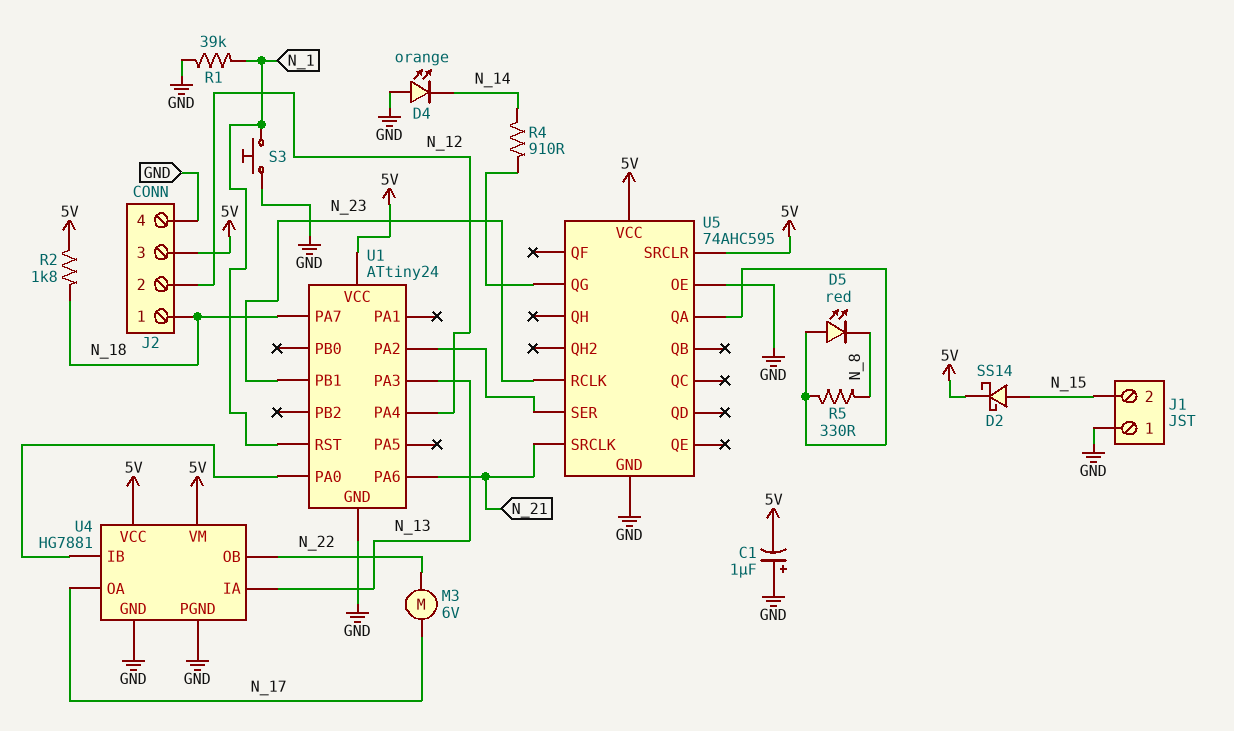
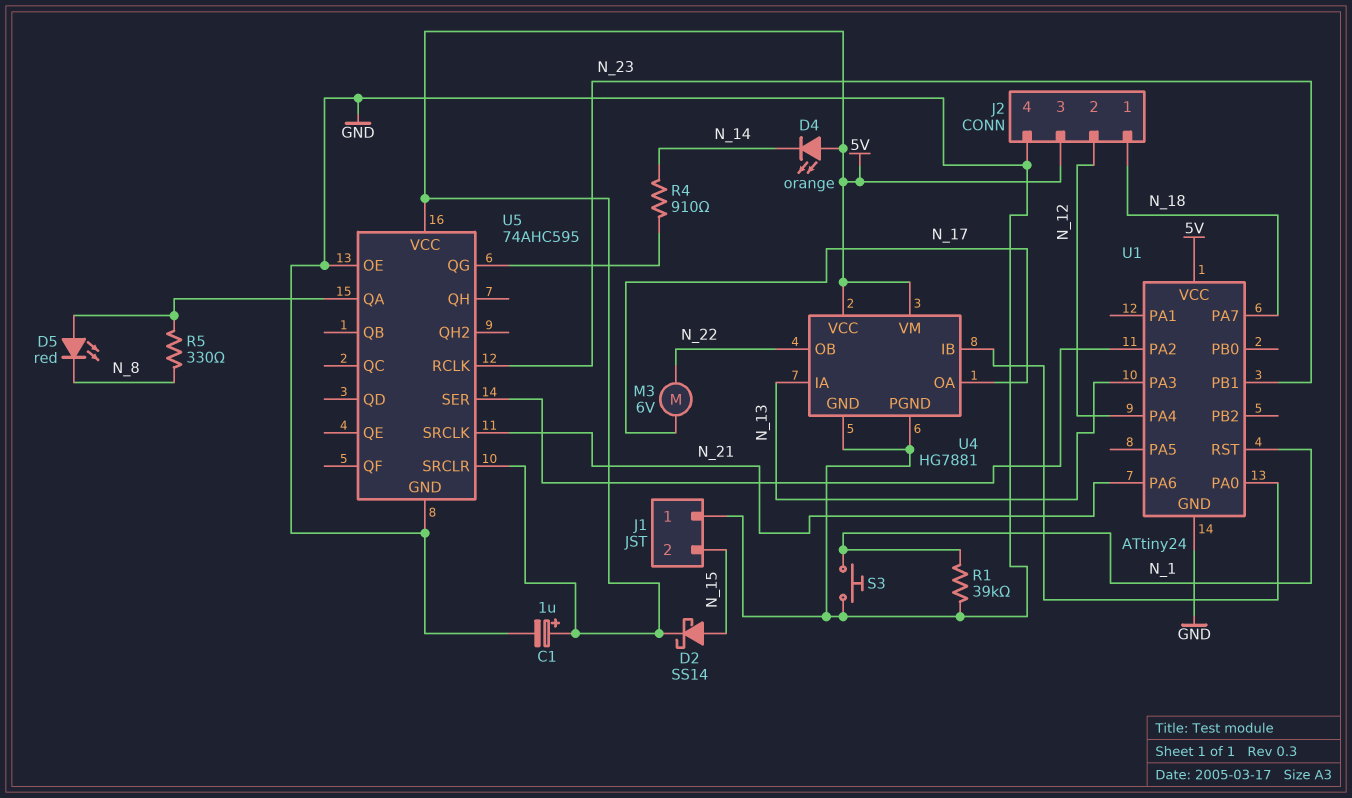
C1: 1uF (plus GND, minus 5V) -> 1uF (plus 5V, minus GND)
D4: LED orange (A GND, K N_14) -> LED orange (A 5V, K N_14)
R2: 1.8k (5V, N_18) -> none

